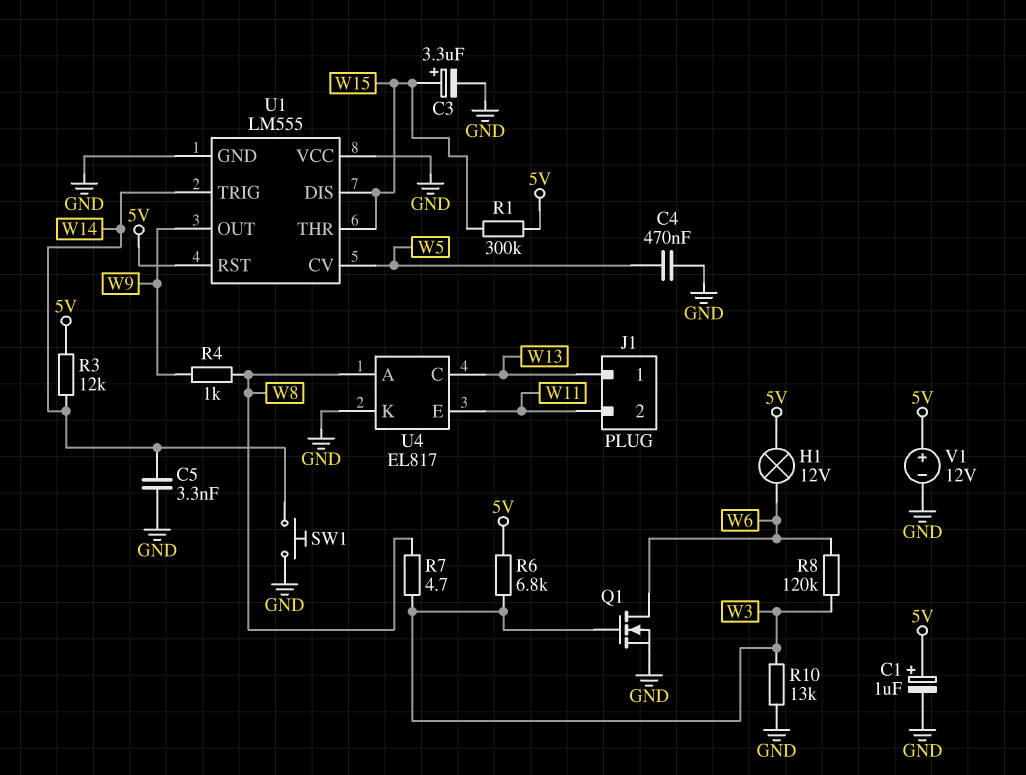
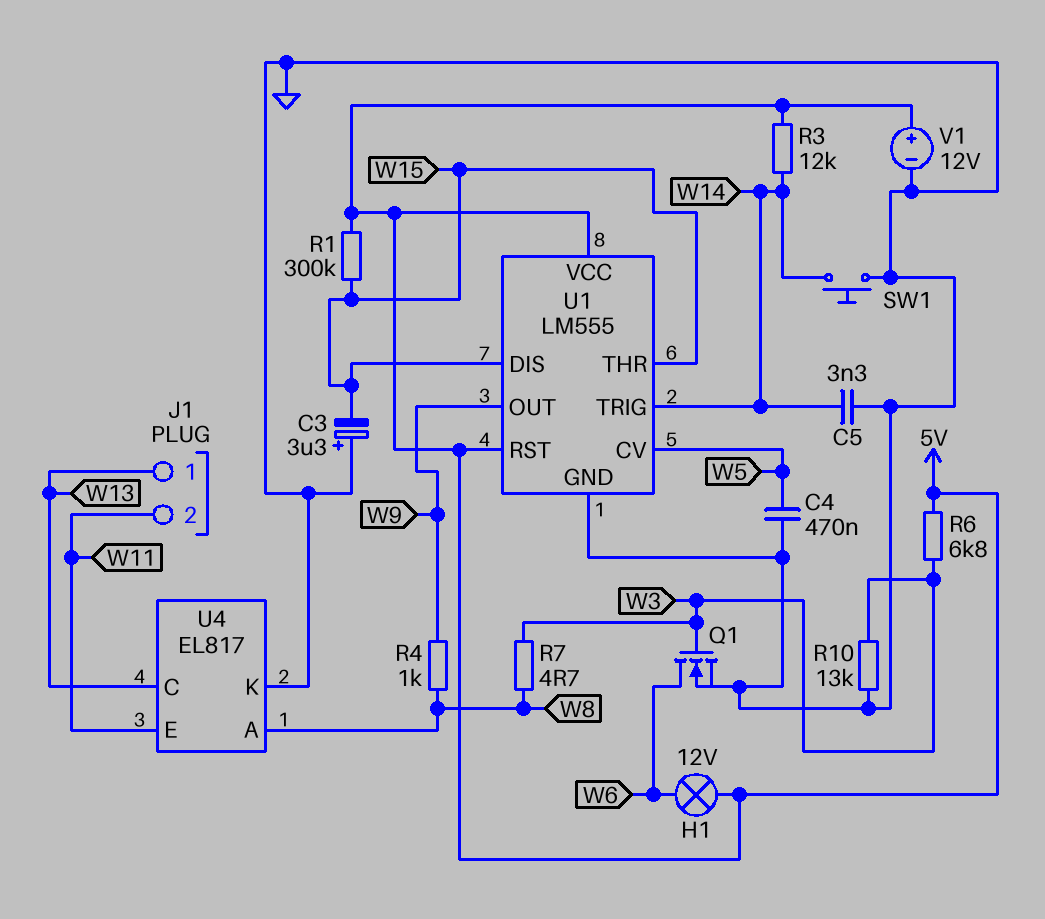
C1: 1uF (plus 5V, minus GND) -> none
C3: 3.3uF (plus W15, minus GND) -> 3.3uF (plus GND, minus W15)
R8: 120k (W3, W6) -> none
U1 pin VCC: GND -> 5V

